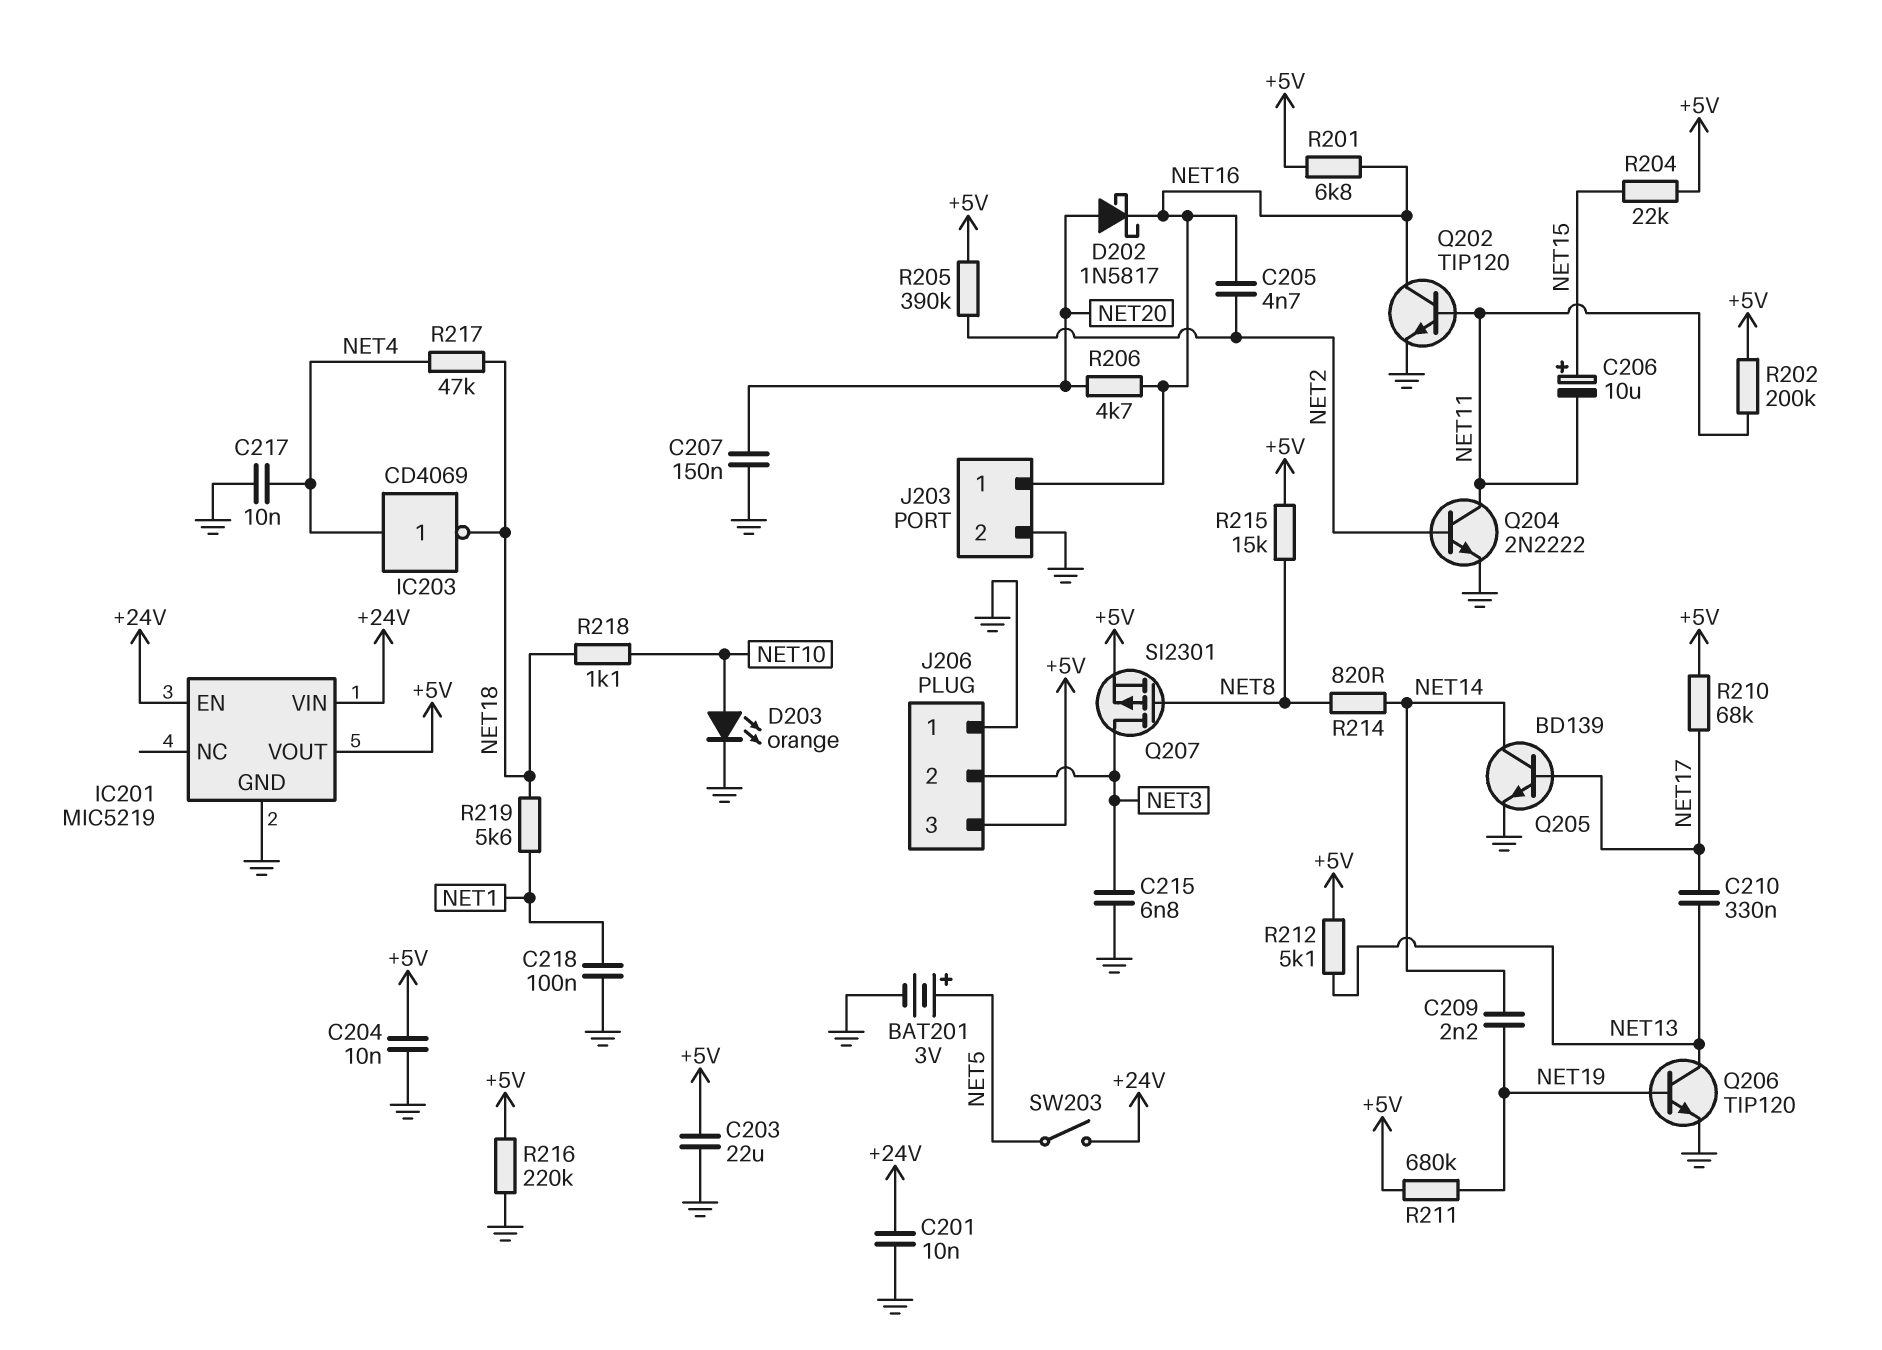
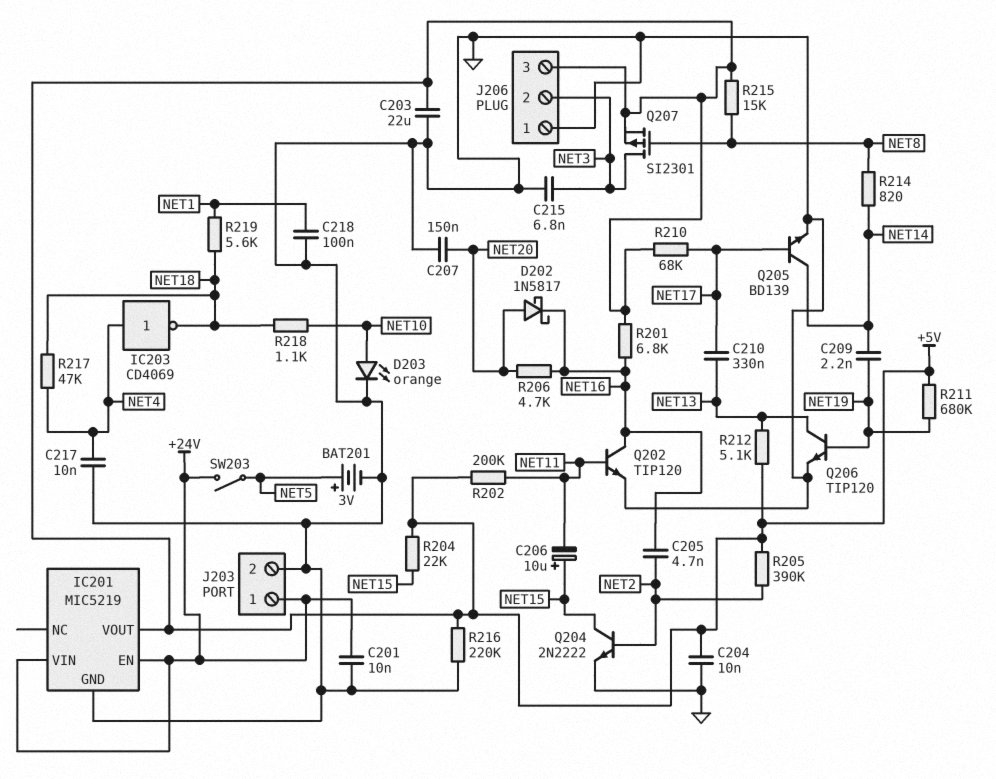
J203 pin 1: NET16 -> +24V
Q204: NPN 2N2222 (B NET2, C NET11, E GND) -> NPN 2N2222 (B NET2, C NET15, E GND)

